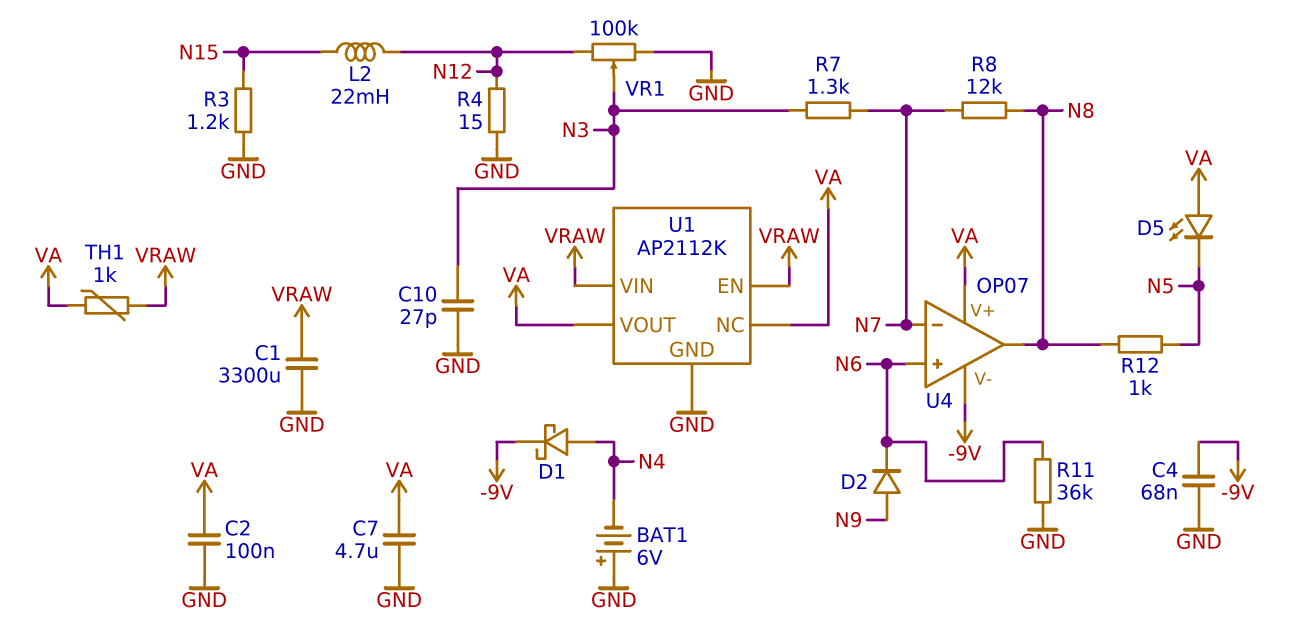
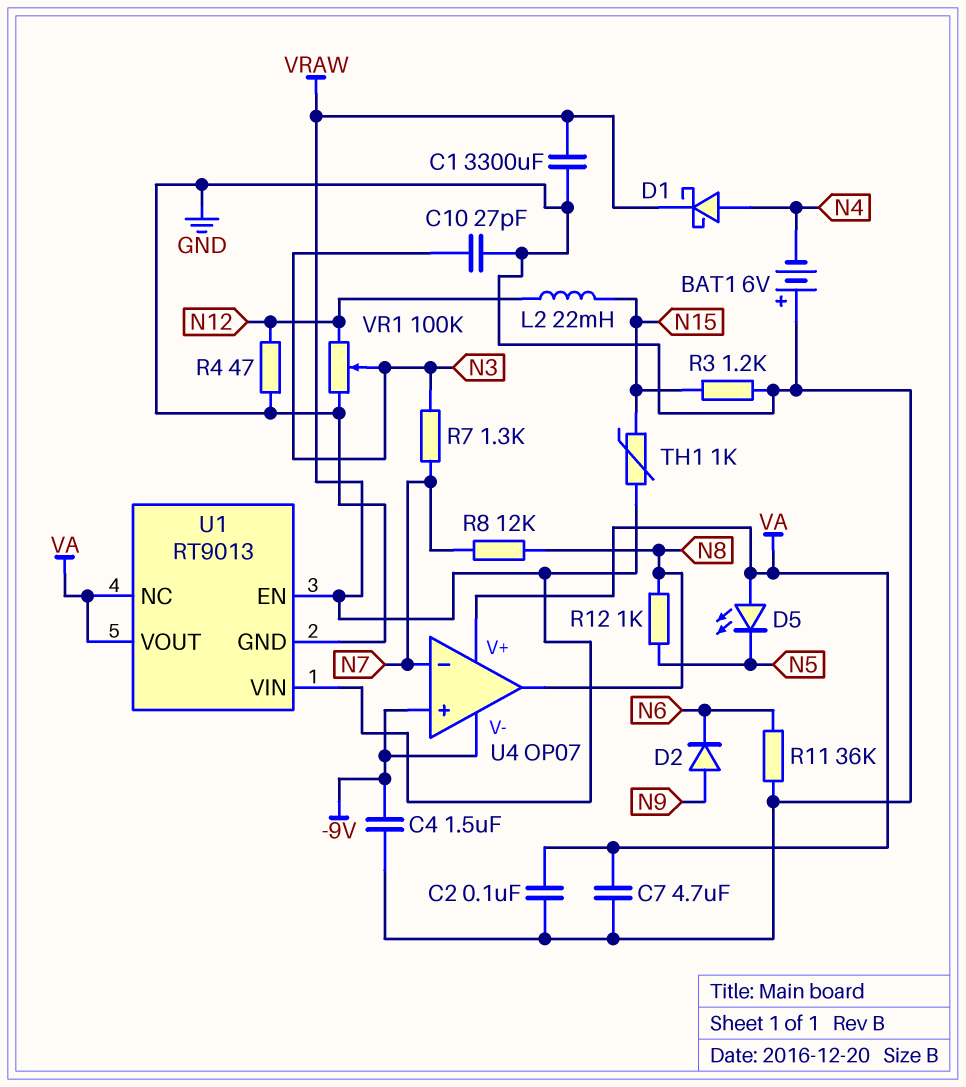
C4: 68nF (-9V, GND) -> 1.5uF (-9V, GND)
D1: schottky (A N4, K -9V) -> schottky (A N4, K VRAW)
R4: 15 (GND, N12) -> 47 (GND, N12)
TH1: 1k (VA, VRAW) -> 1k (N15, VRAW)
U1: AP2112K -> RT9013
U4 pin in+: N6 -> -9V

